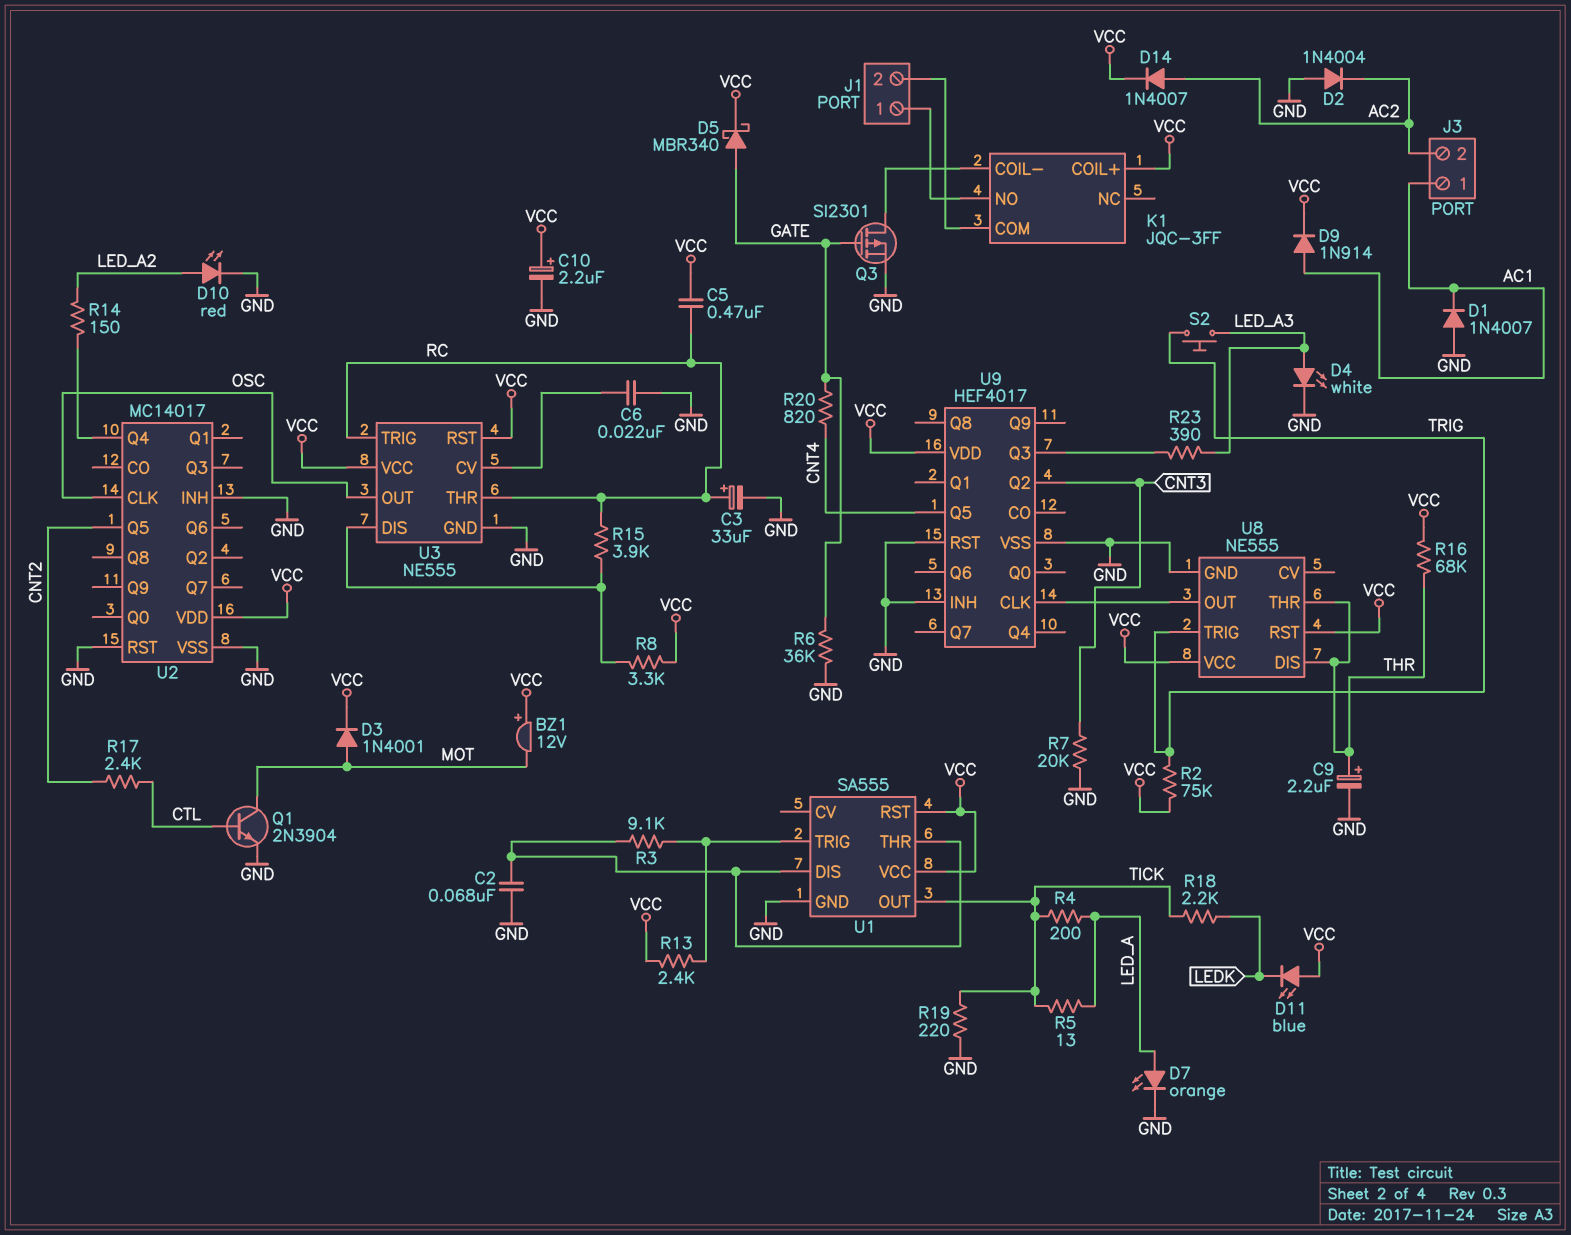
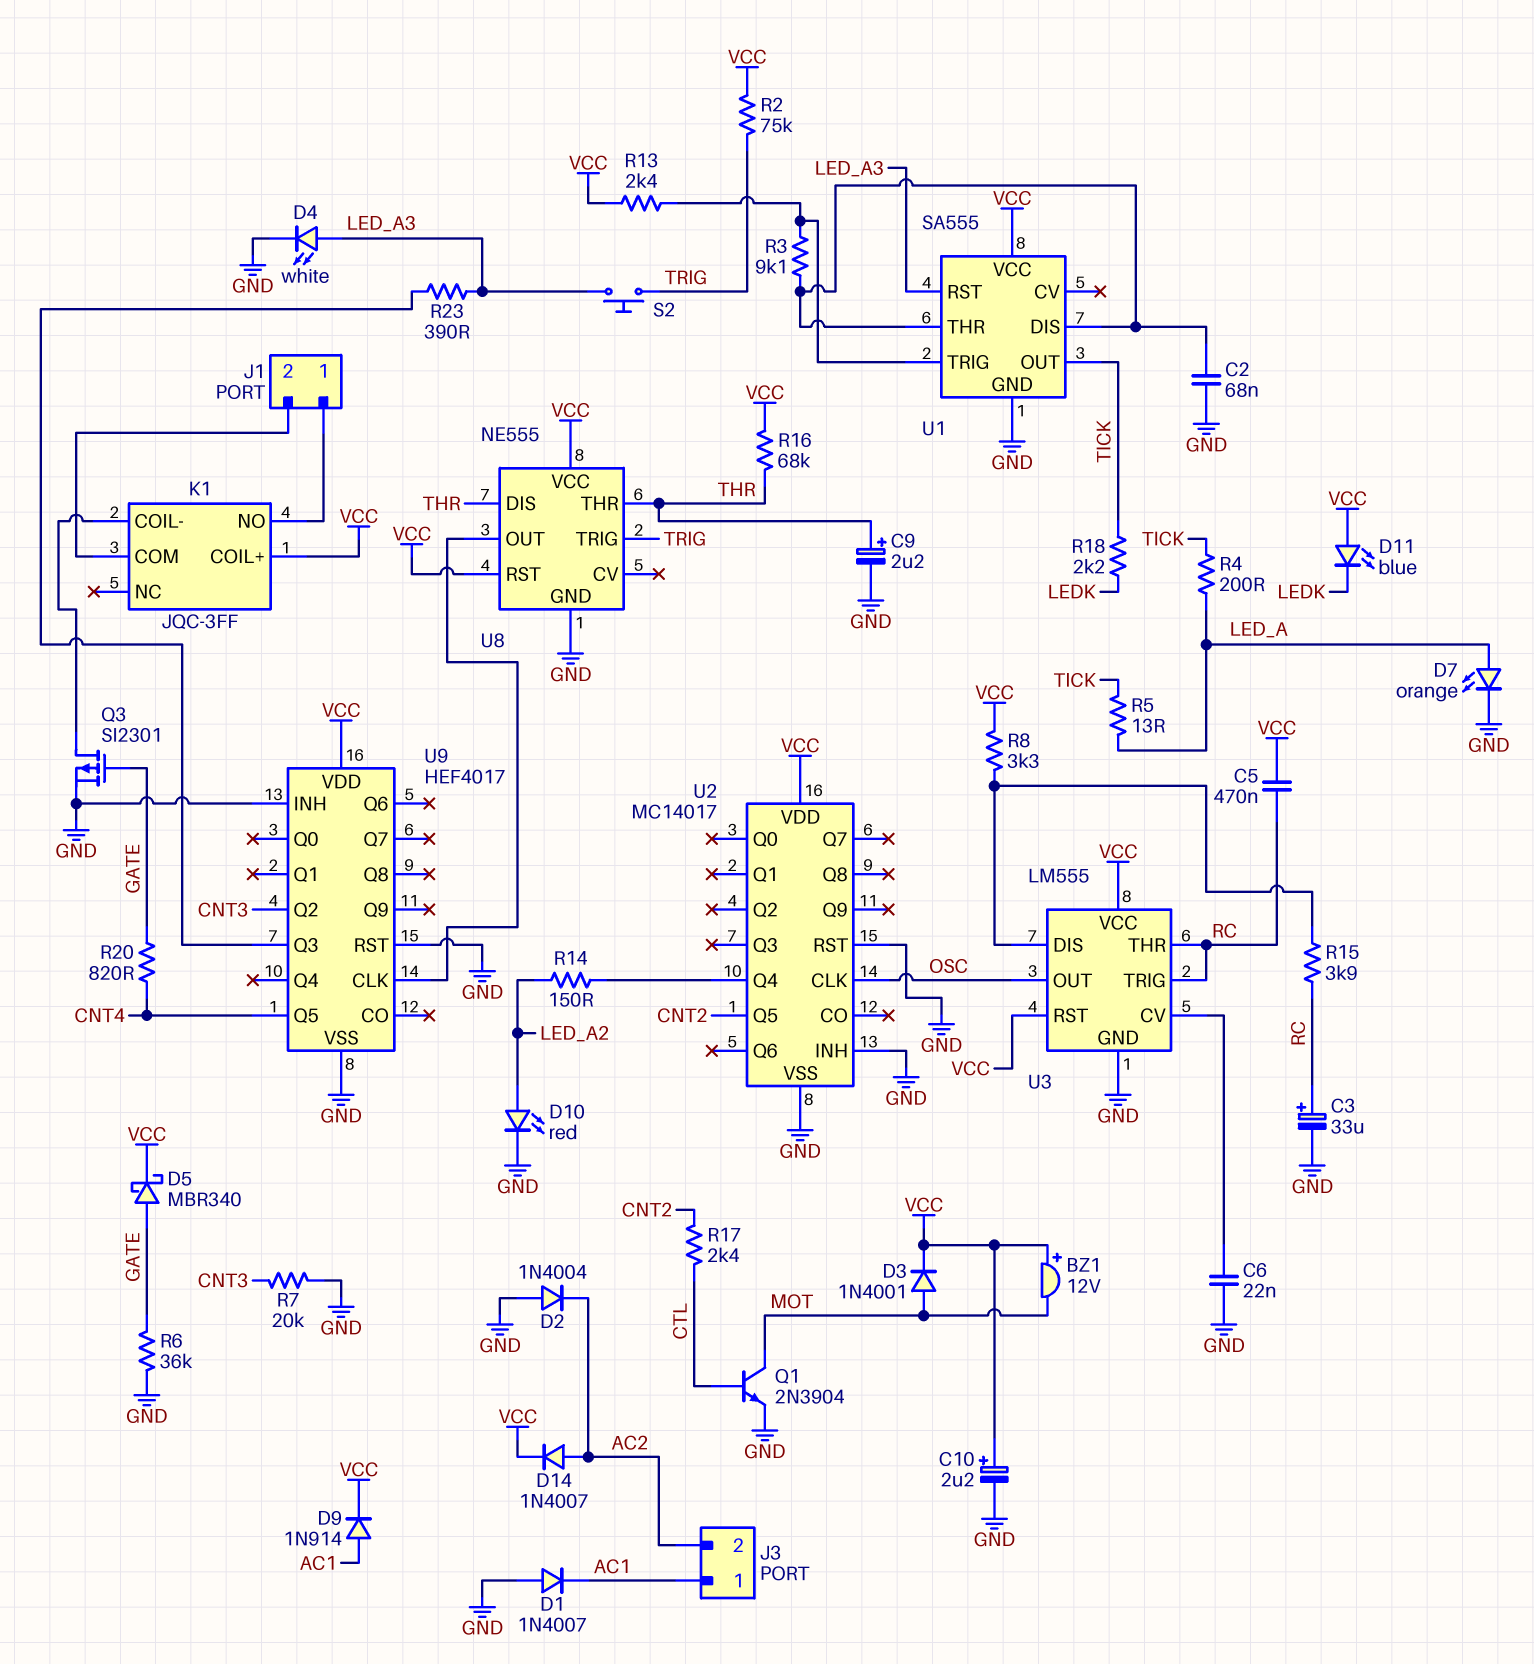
R19: 220 (GND, TICK) -> none
U1 pin RST: VCC -> LED_A3
U3: NE555 -> LM555

